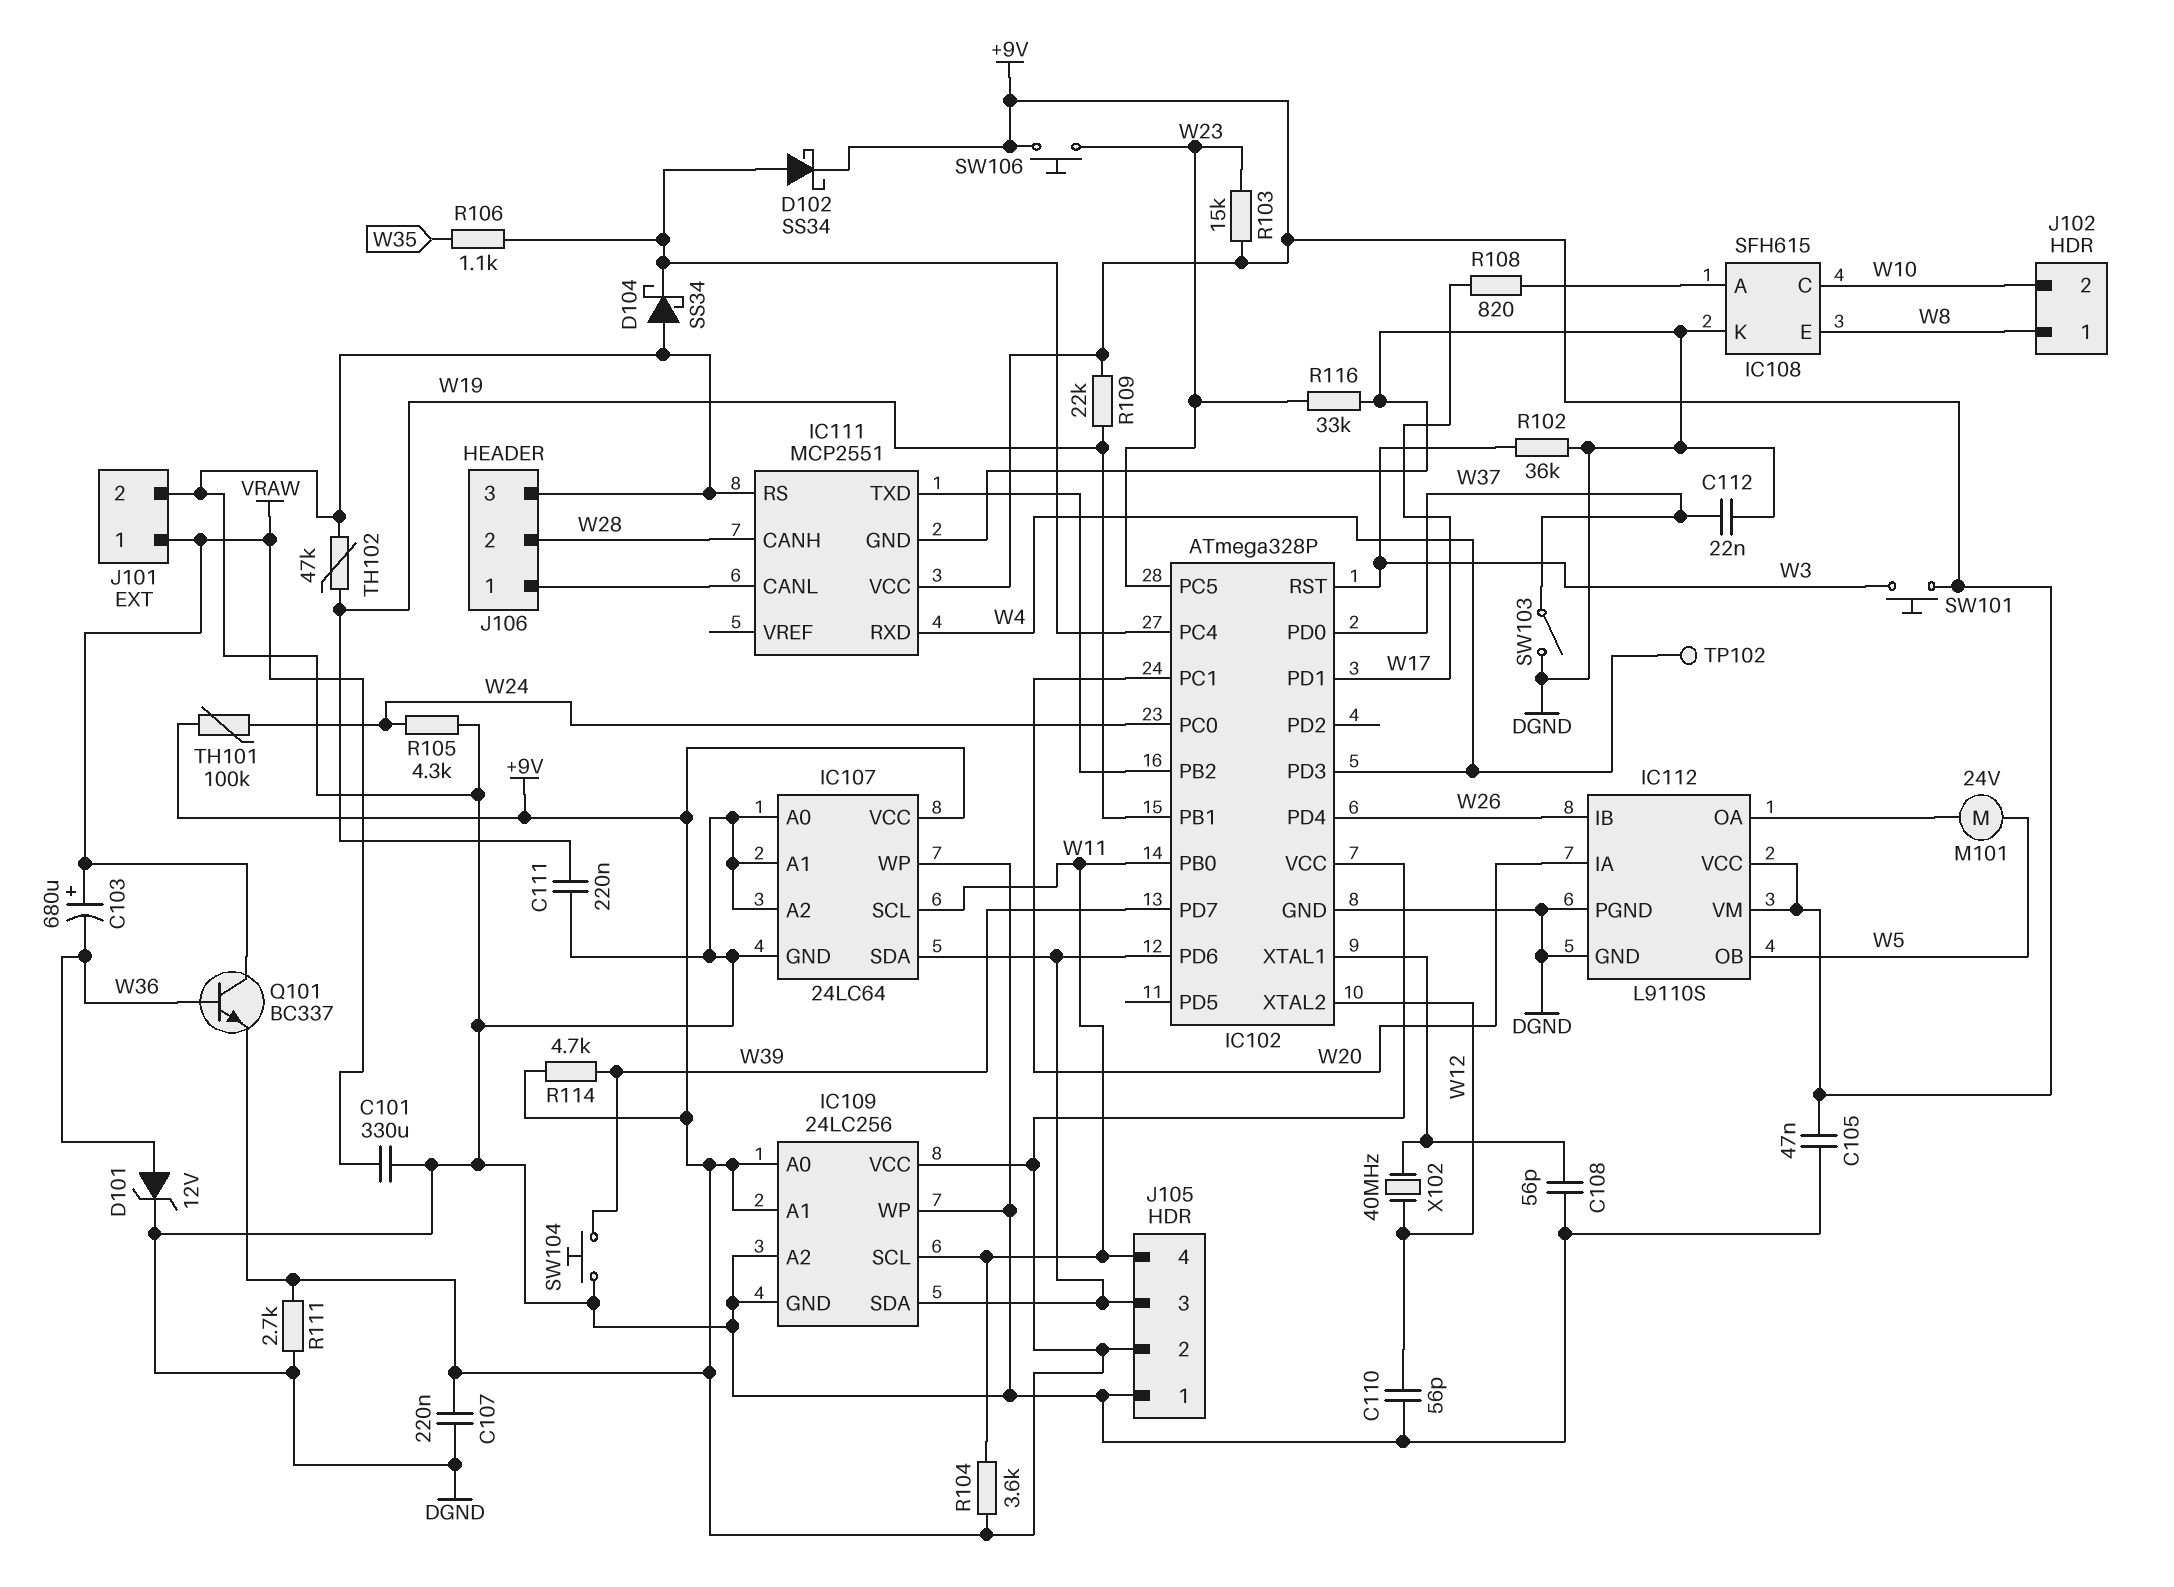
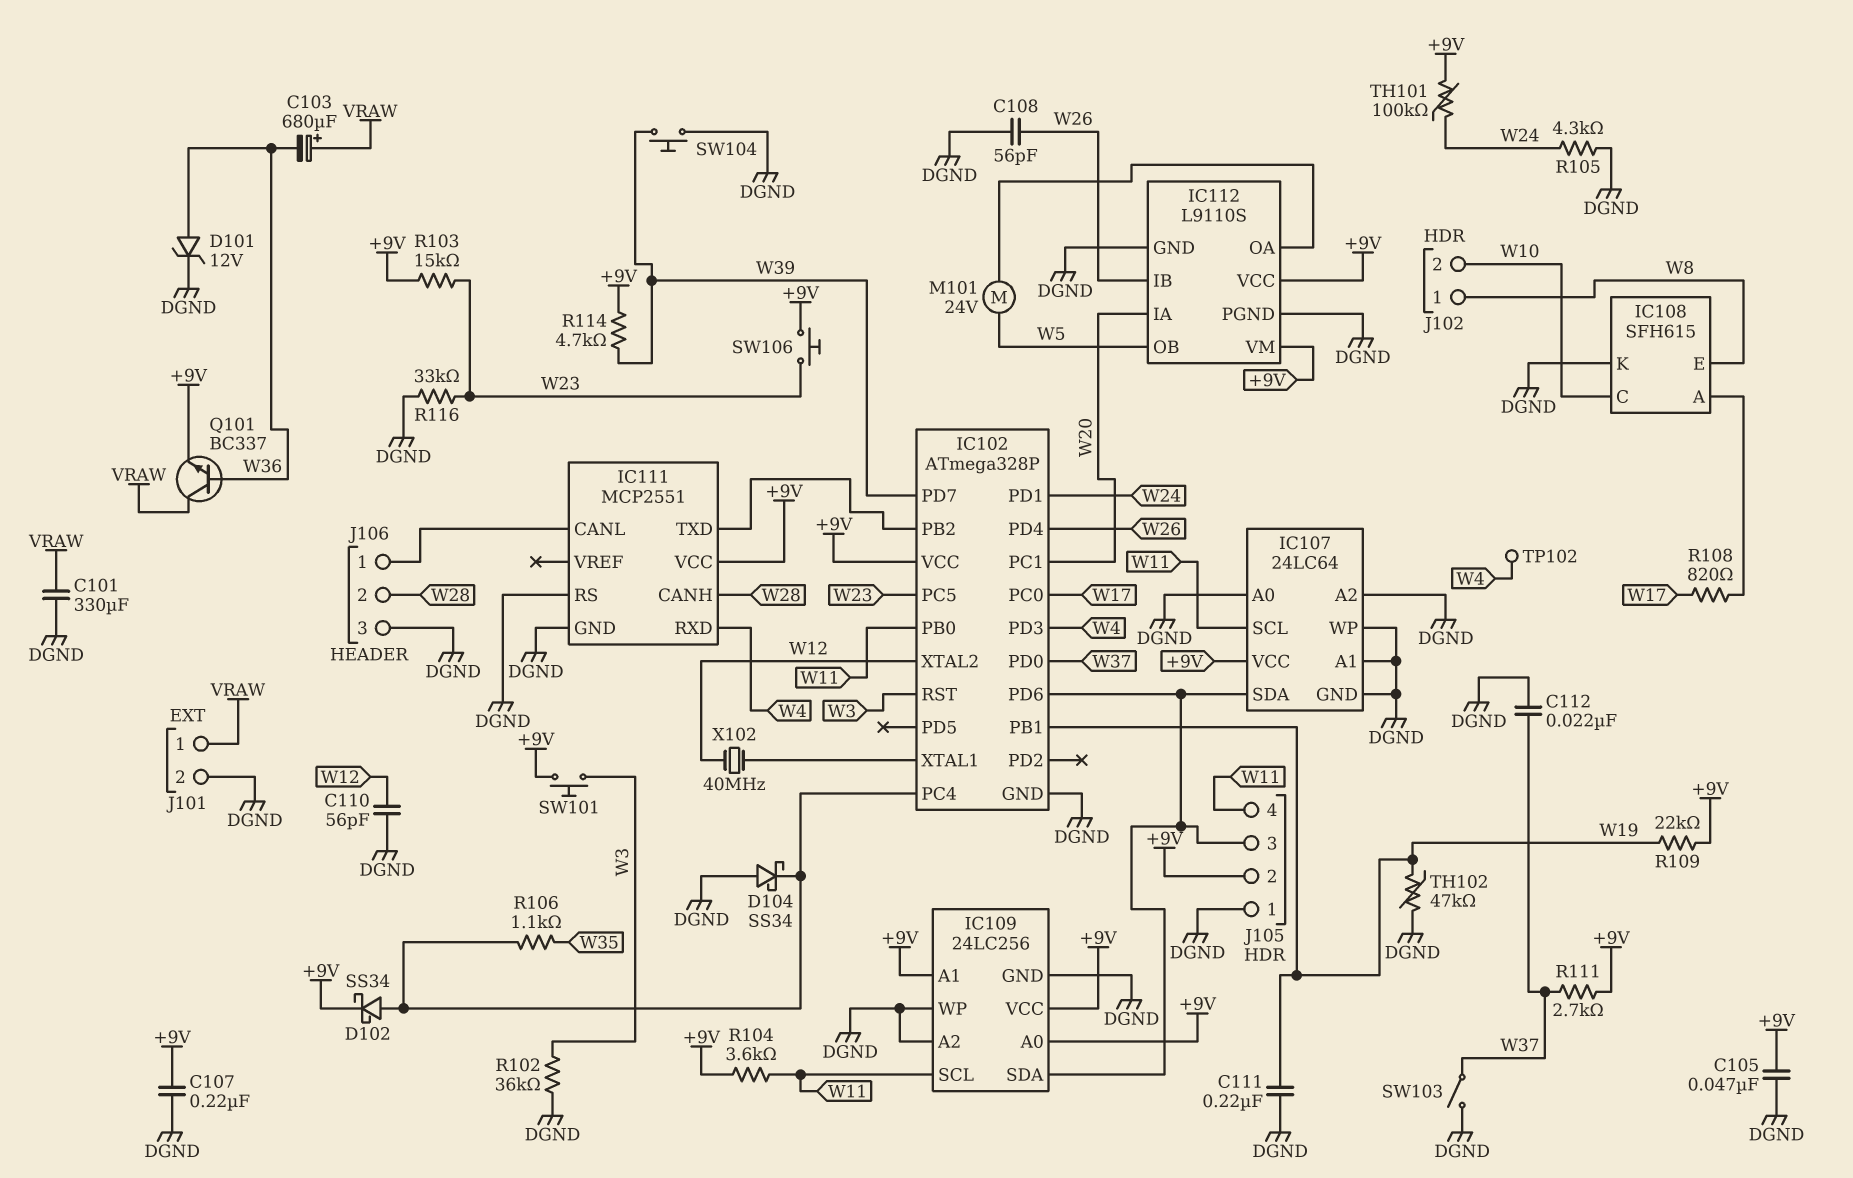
C108: 56pF (DGND, IC102/XTAL1) -> 56pF (DGND, W26)
IC102 pin PC0: W24 -> W17
IC102 pin PD1: W17 -> W24
R111: 2.7k (+9V, DGND) -> 2.7k (+9V, W37)

